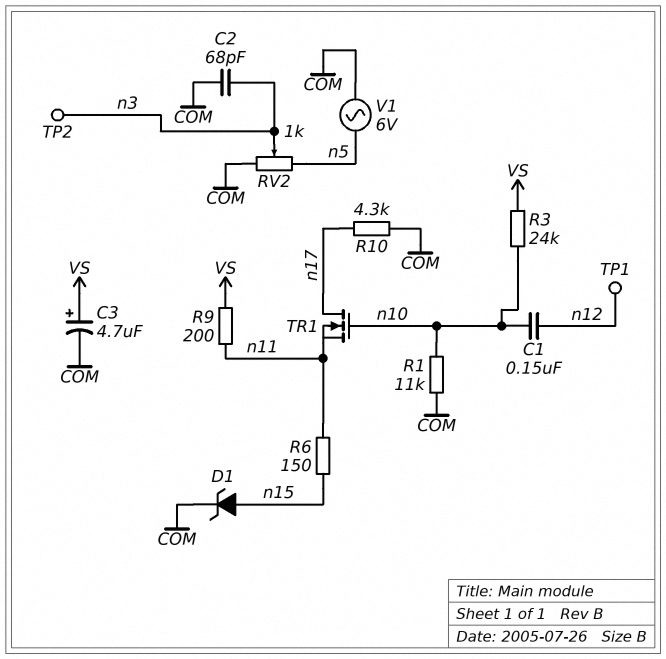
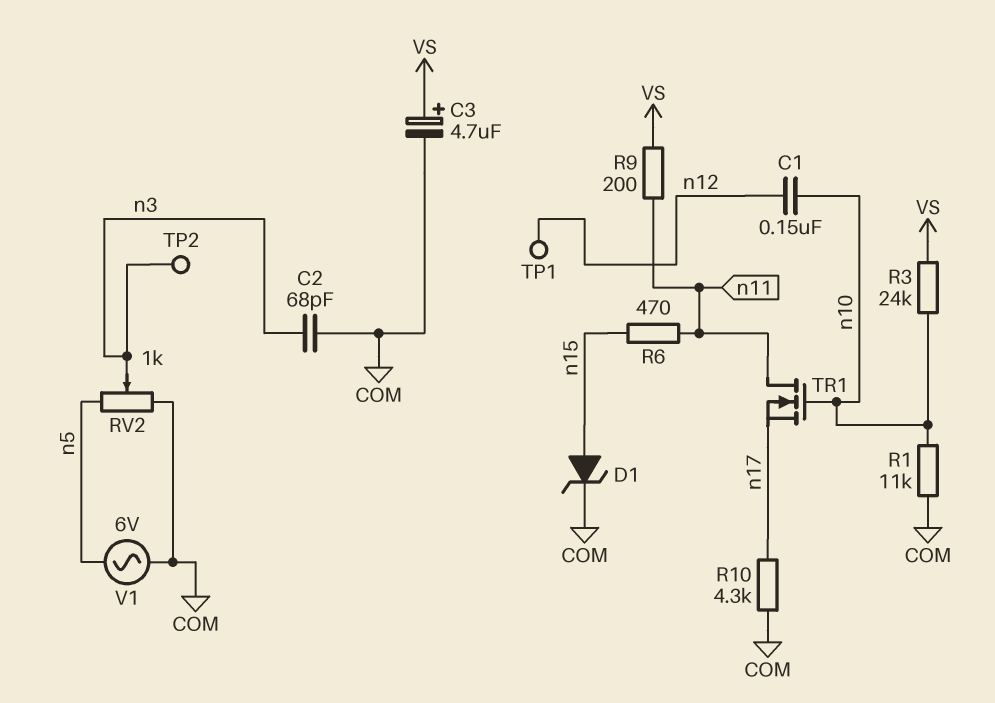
R6: 150 (n11, n15) -> 470 (n11, n15)
TR1: NMOS (G n10, D n17, S n11) -> NMOS (G n10, D n11, S n17)

